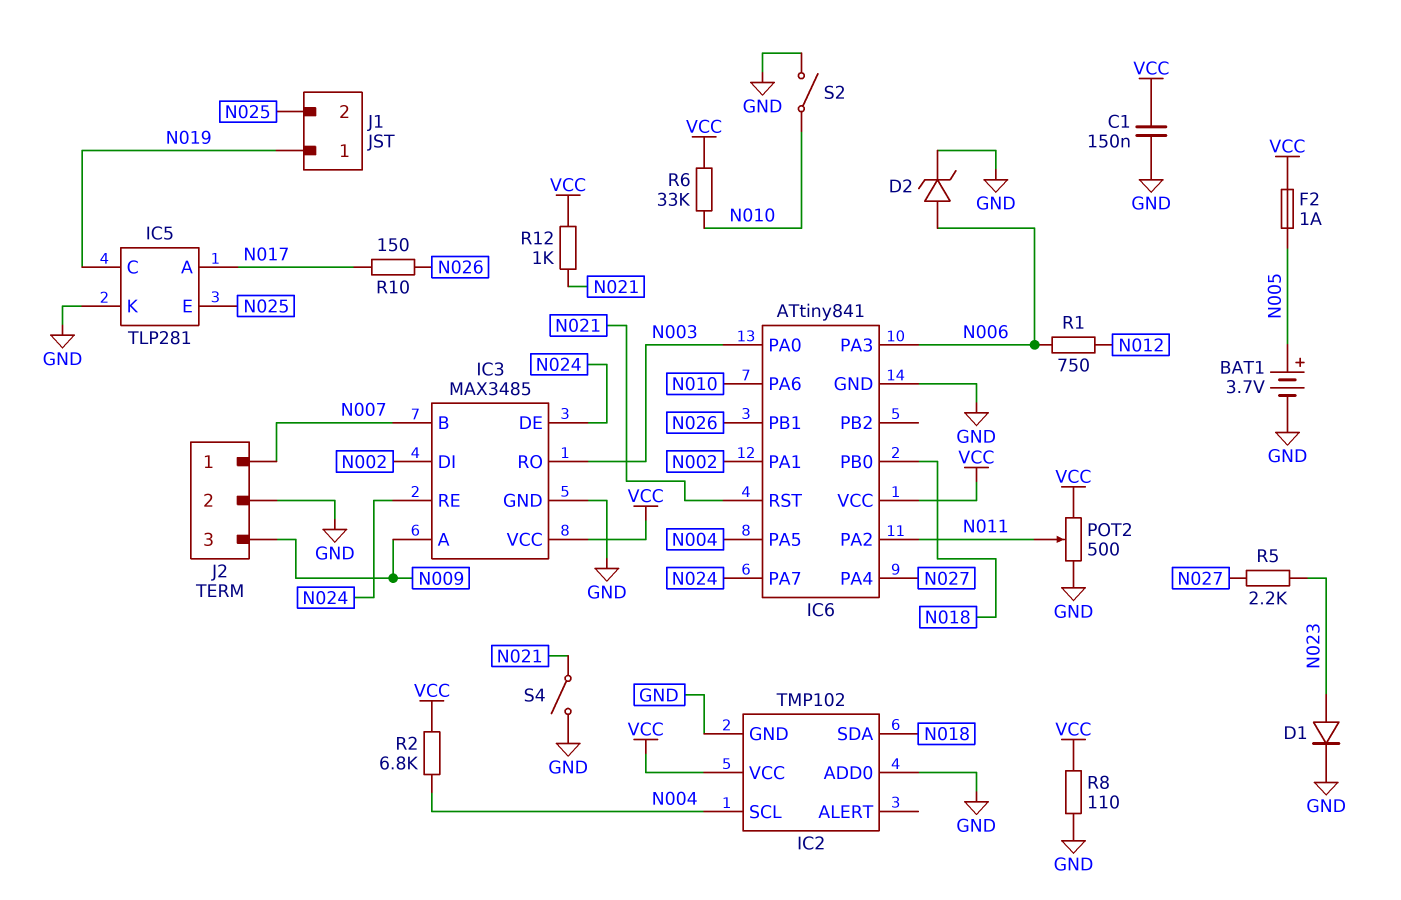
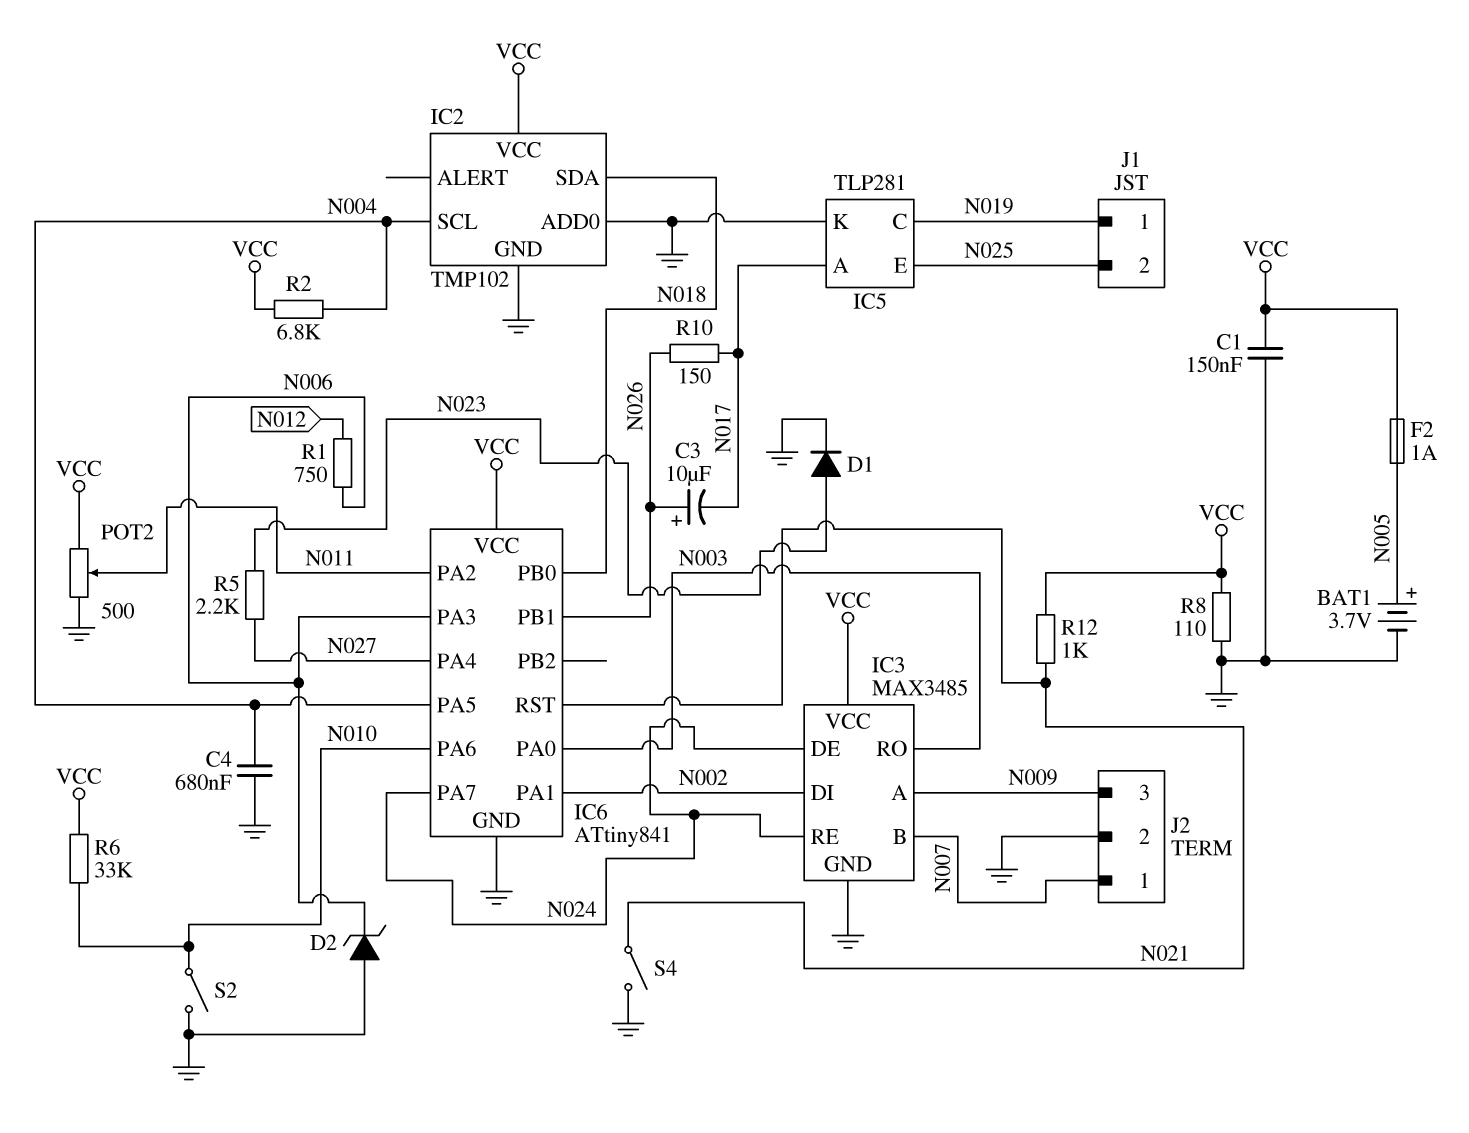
C3: none -> 10uF (plus N026, minus N017)
C4: none -> 680nF (GND, N004)
D2: zener (A N006, K GND) -> zener (A GND, K N006)

